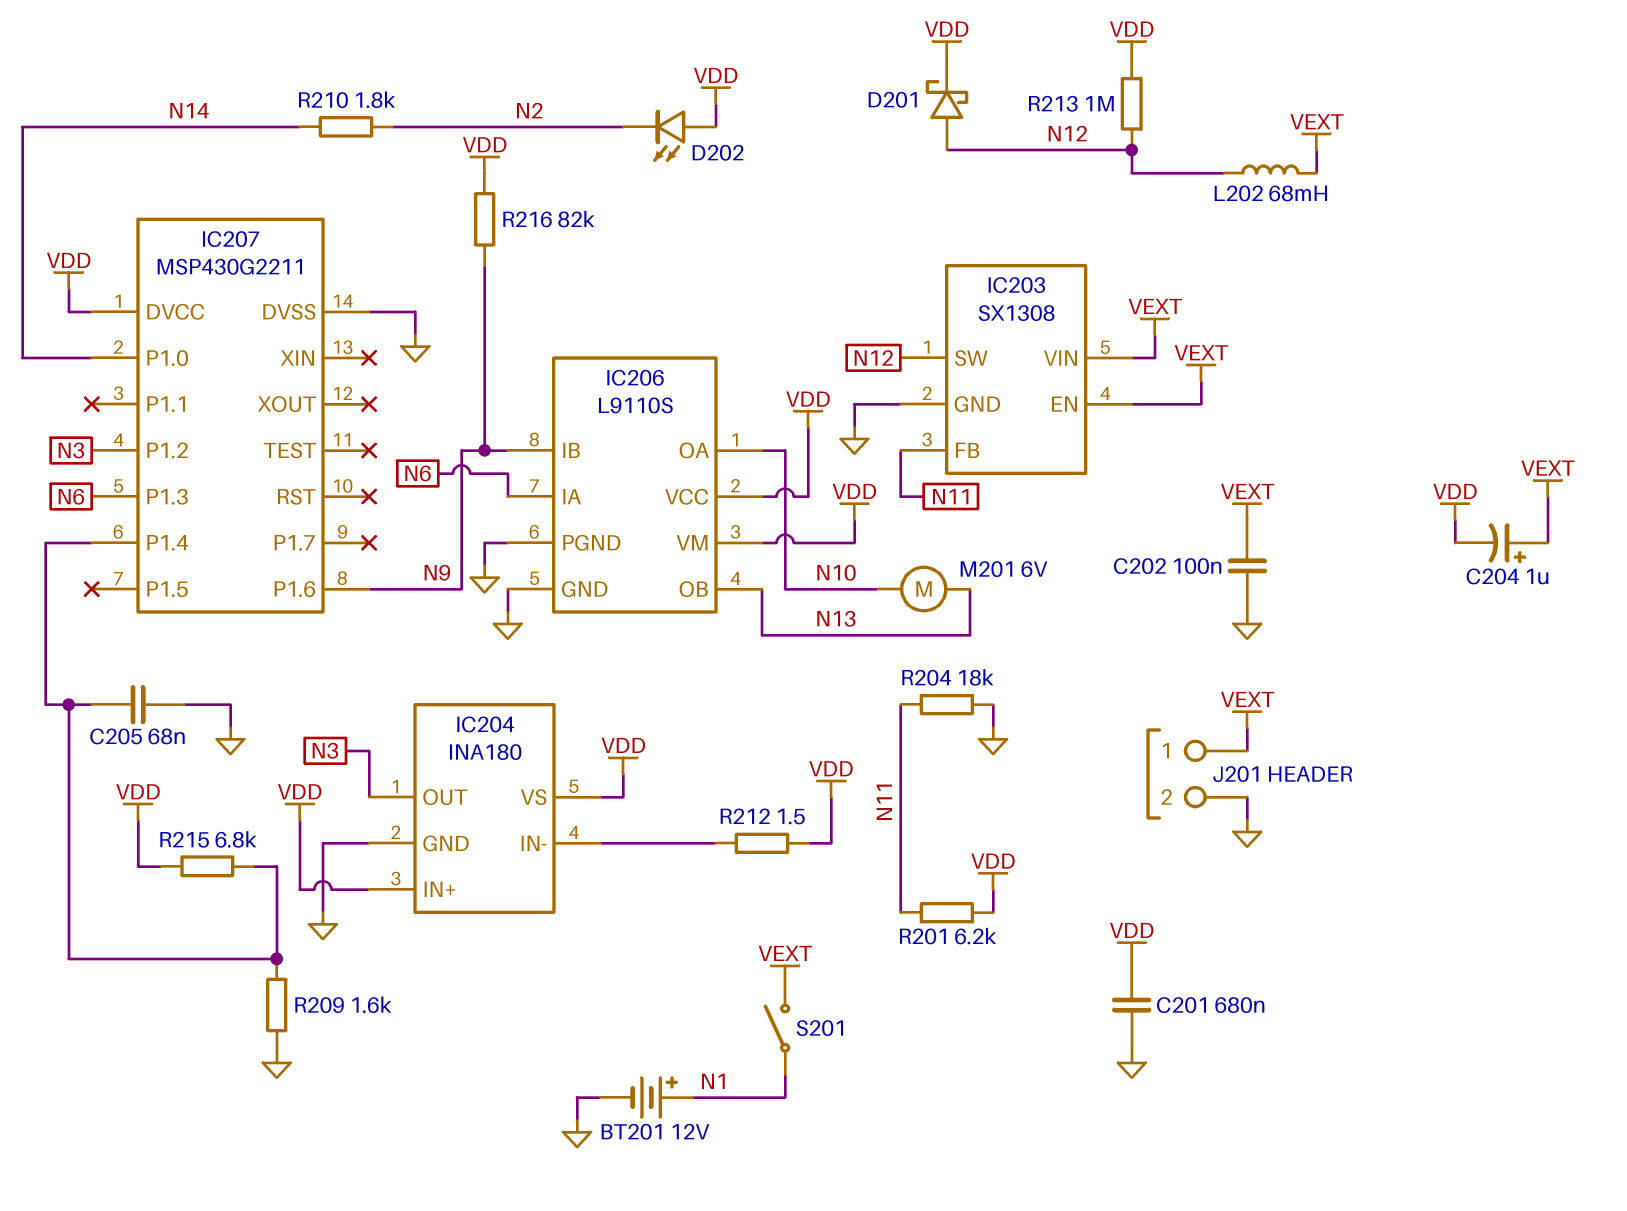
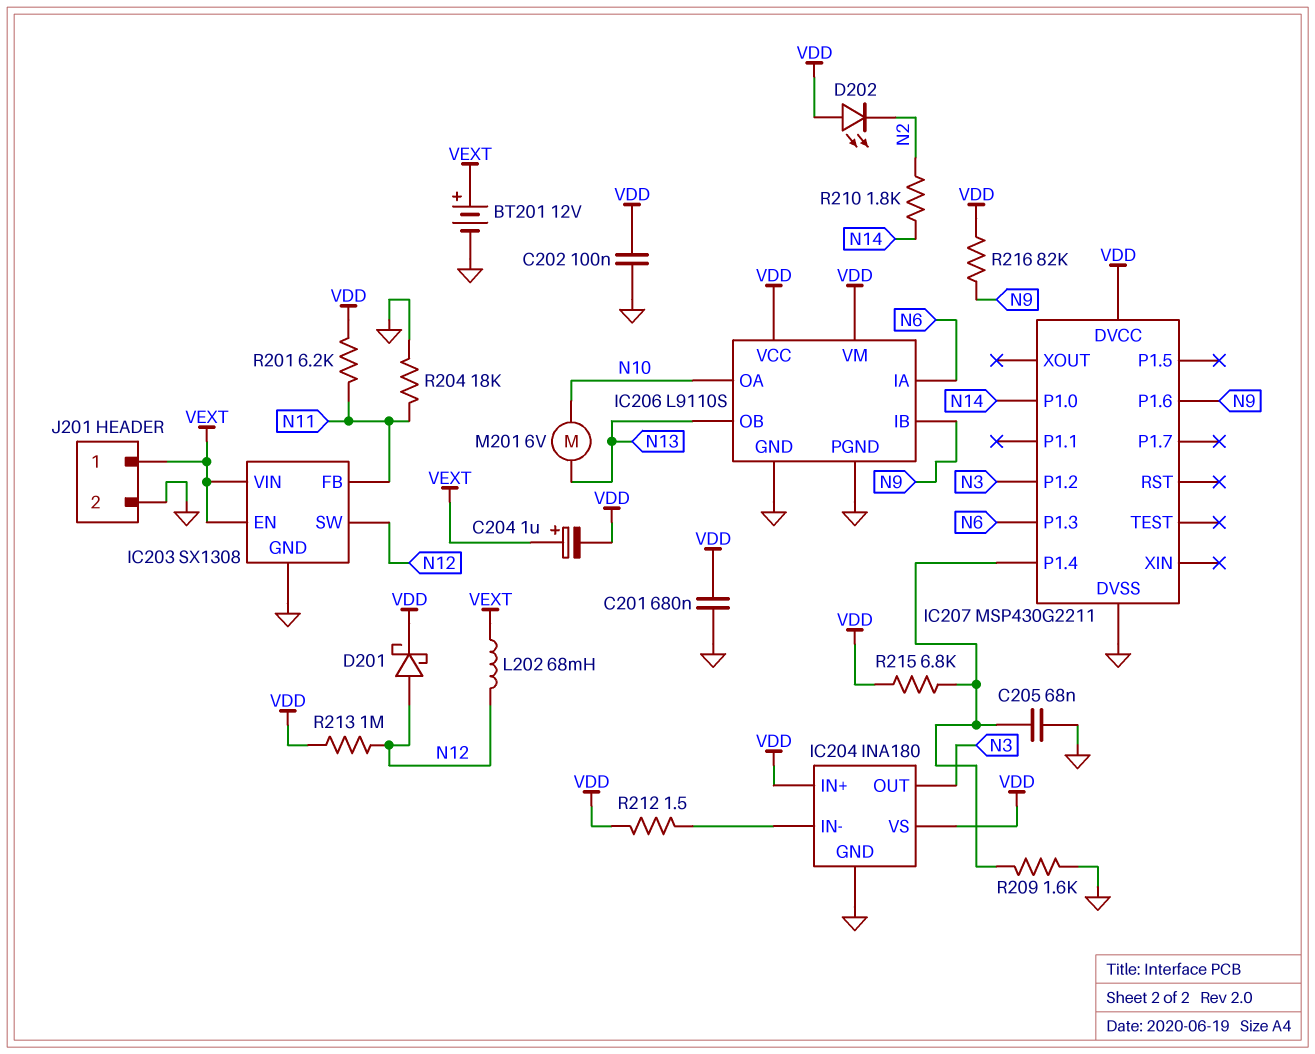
BT201: 12V (plus N1, minus GND) -> 12V (plus VEXT, minus GND)
C202: 100nF (GND, VEXT) -> 100nF (GND, VDD)
S201: switch (N1, VEXT) -> none

